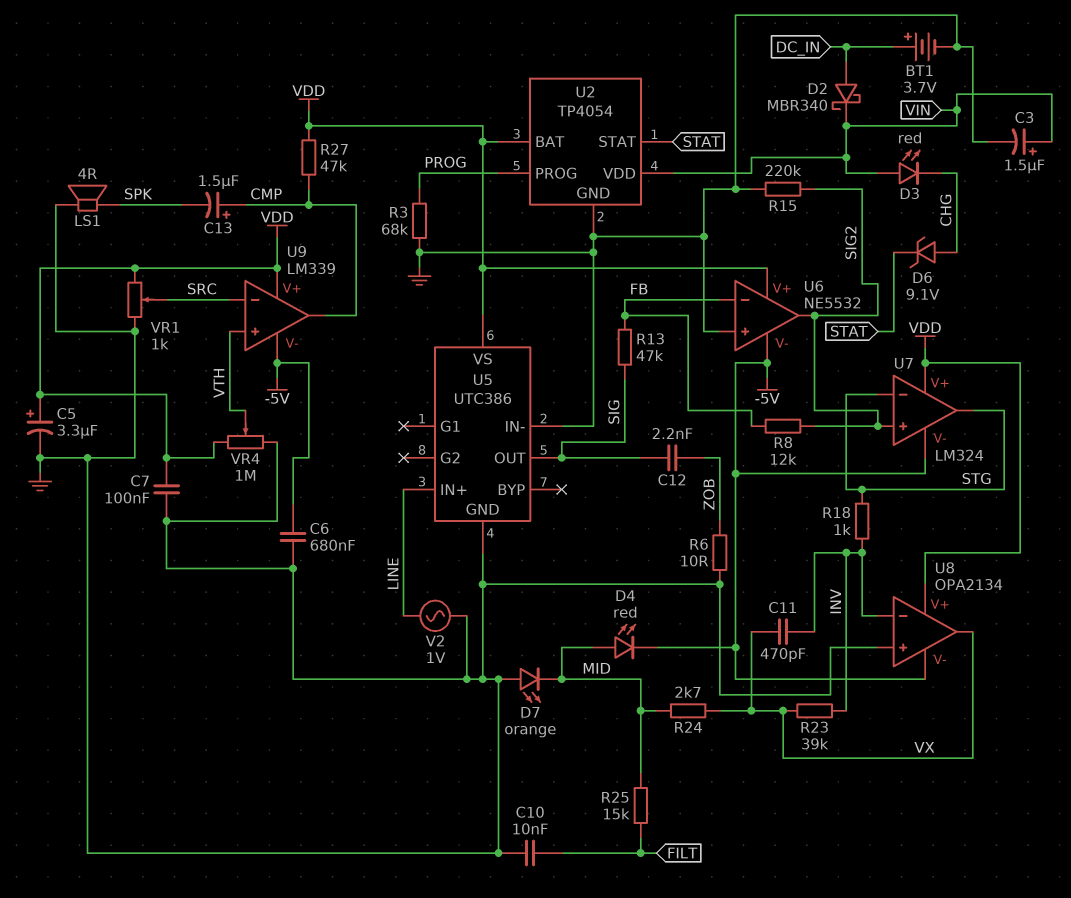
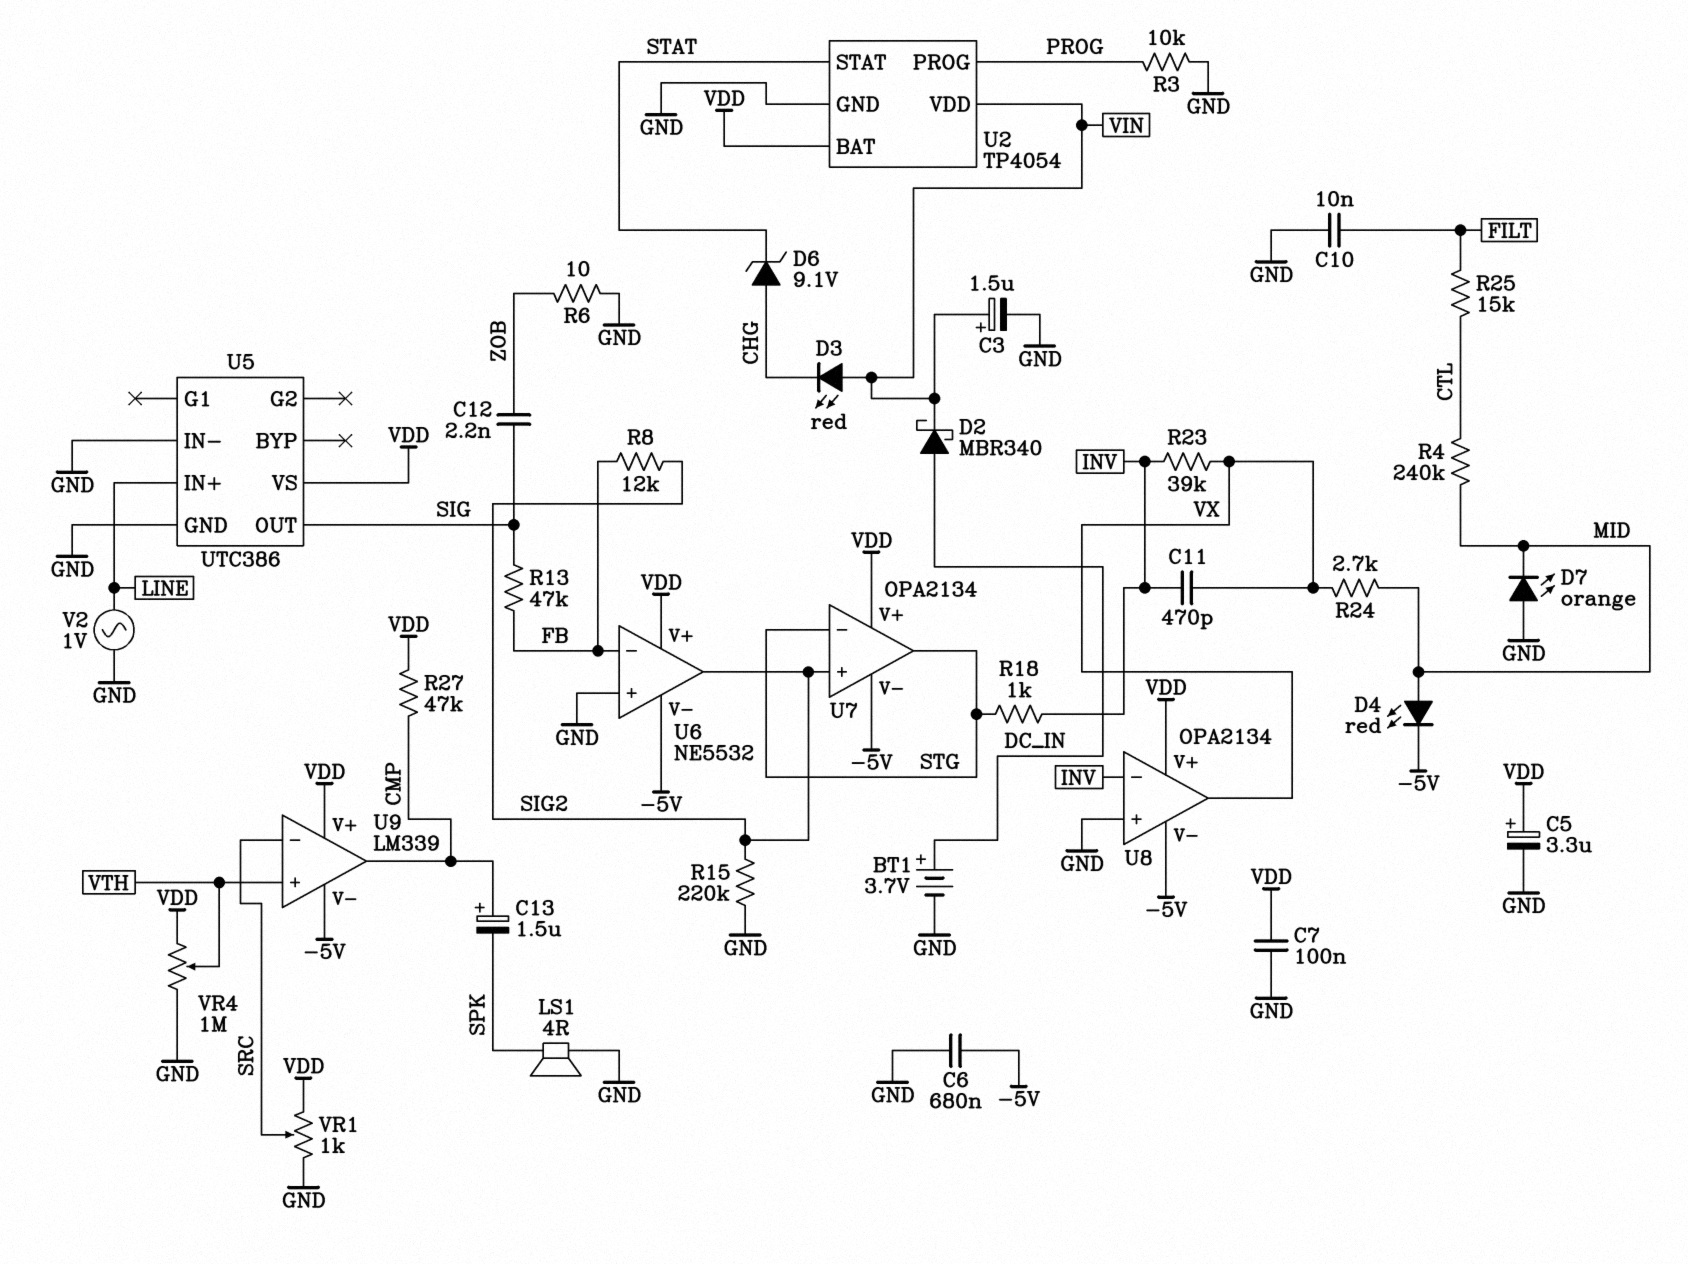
R3: 68k (GND, PROG) -> 10k (GND, PROG)
R4: none -> 240k (CTL, MID)
R25: 15k (FILT, MID) -> 15k (CTL, FILT)
U7: LM324 -> OPA2134

